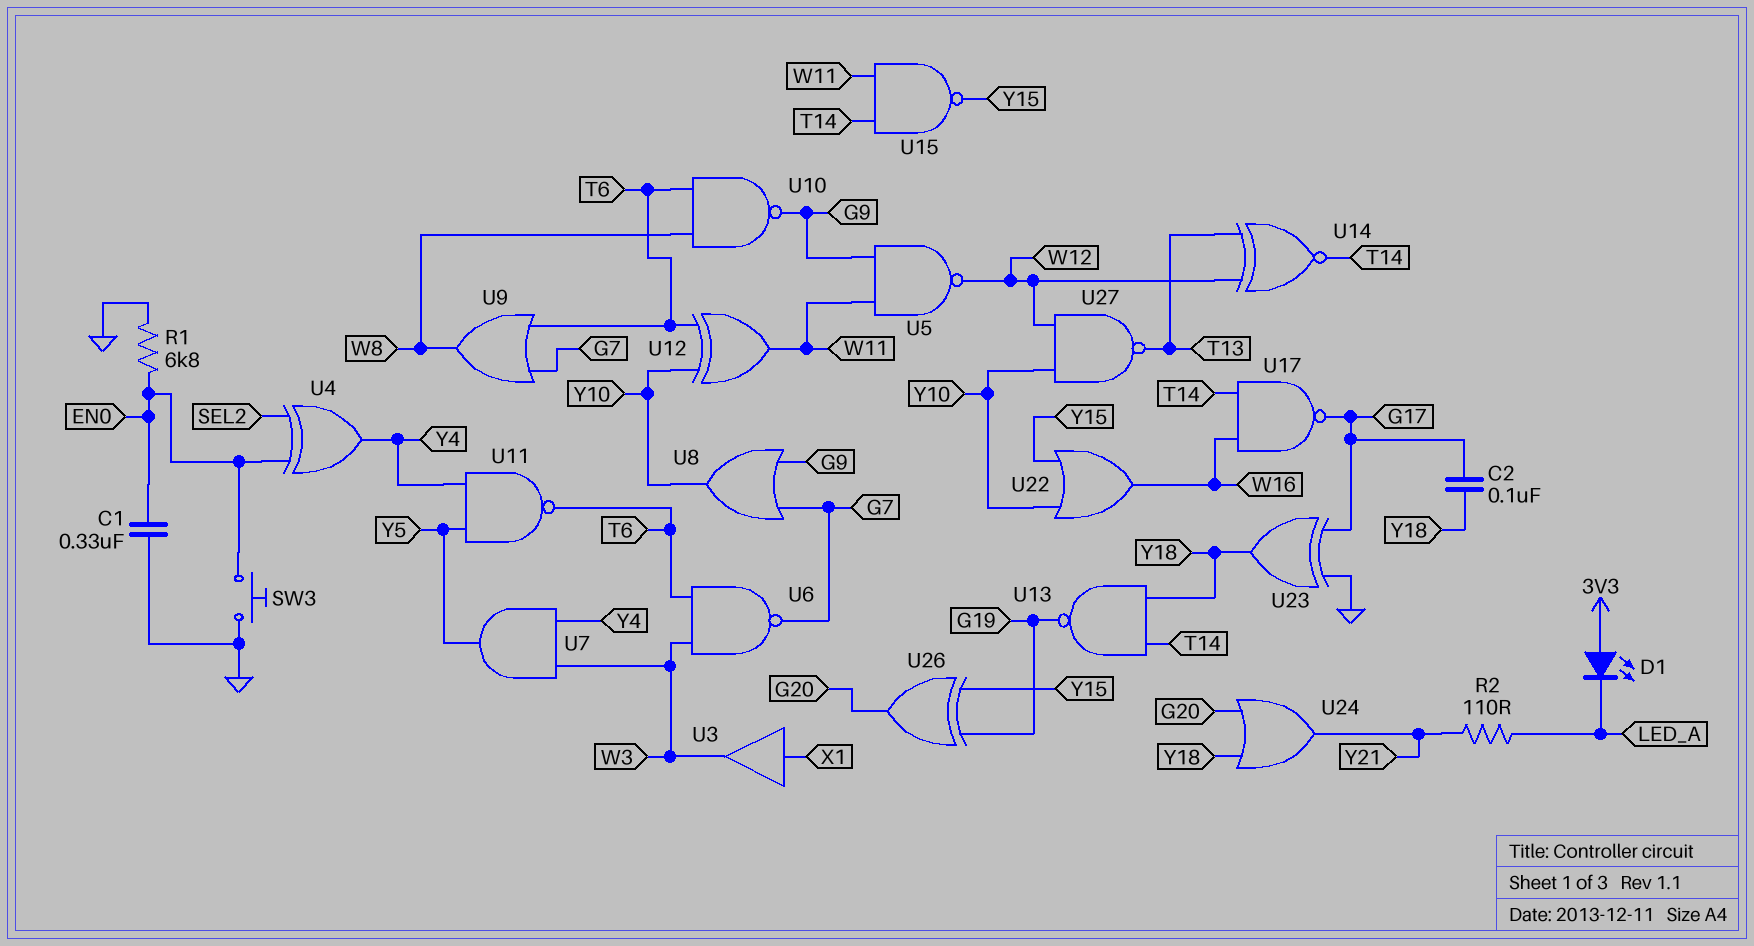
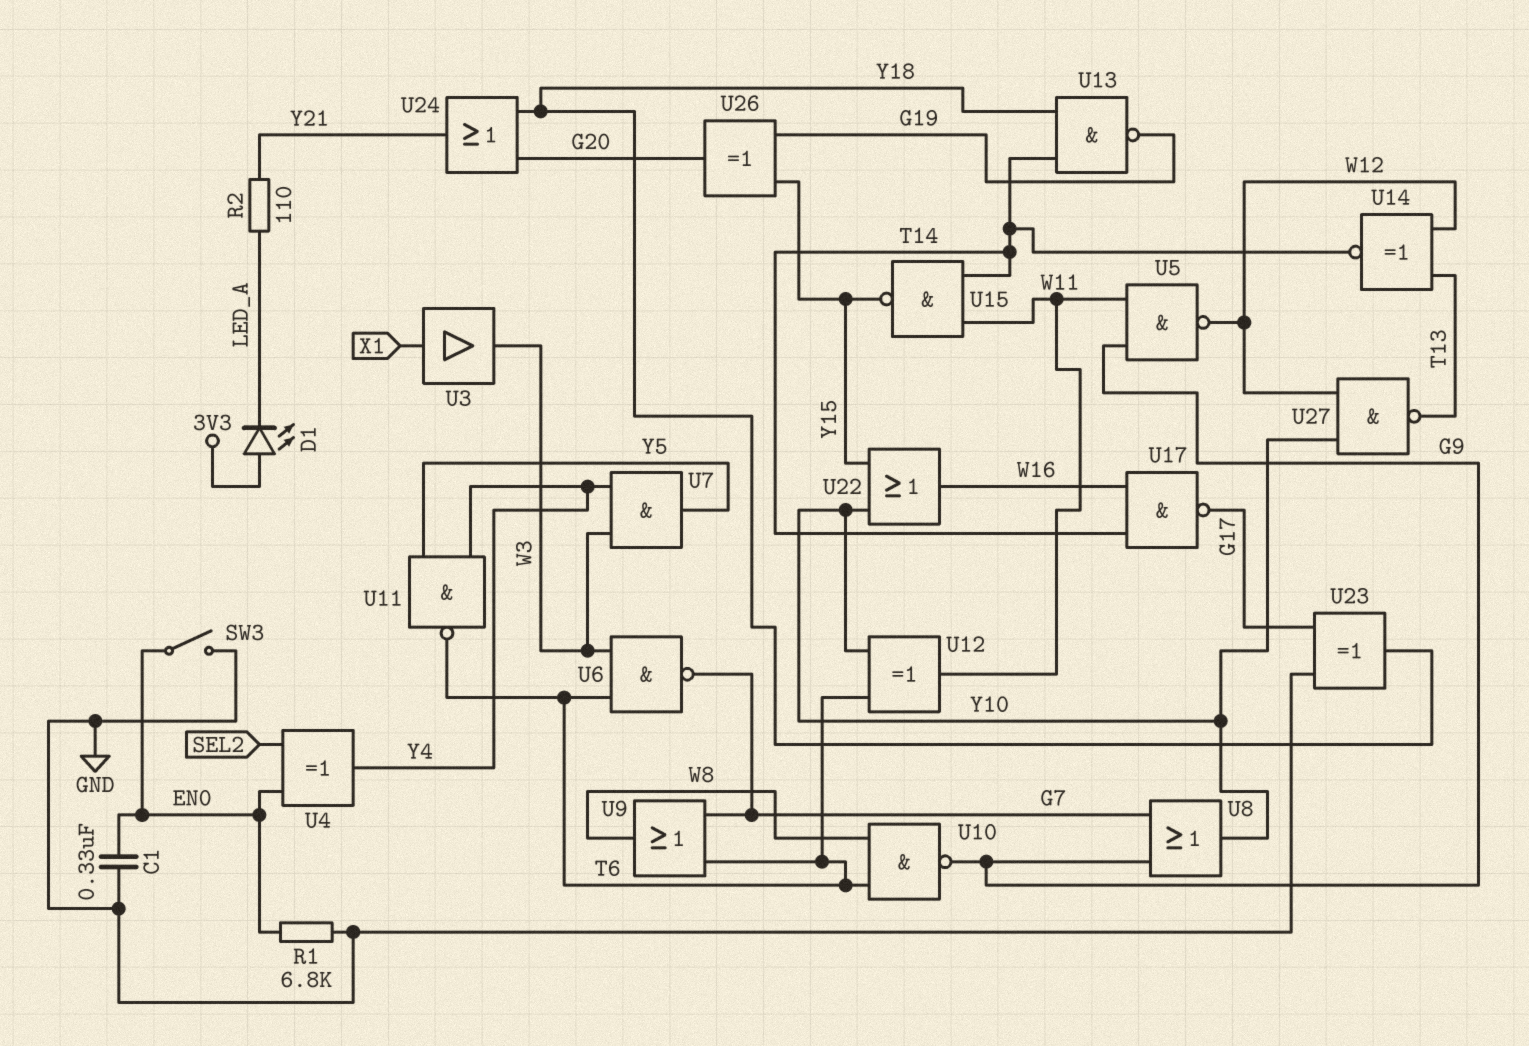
C2: 100nF (G17, Y18) -> none
SW3: button (EN0, GND) -> switch (EN0, GND)

